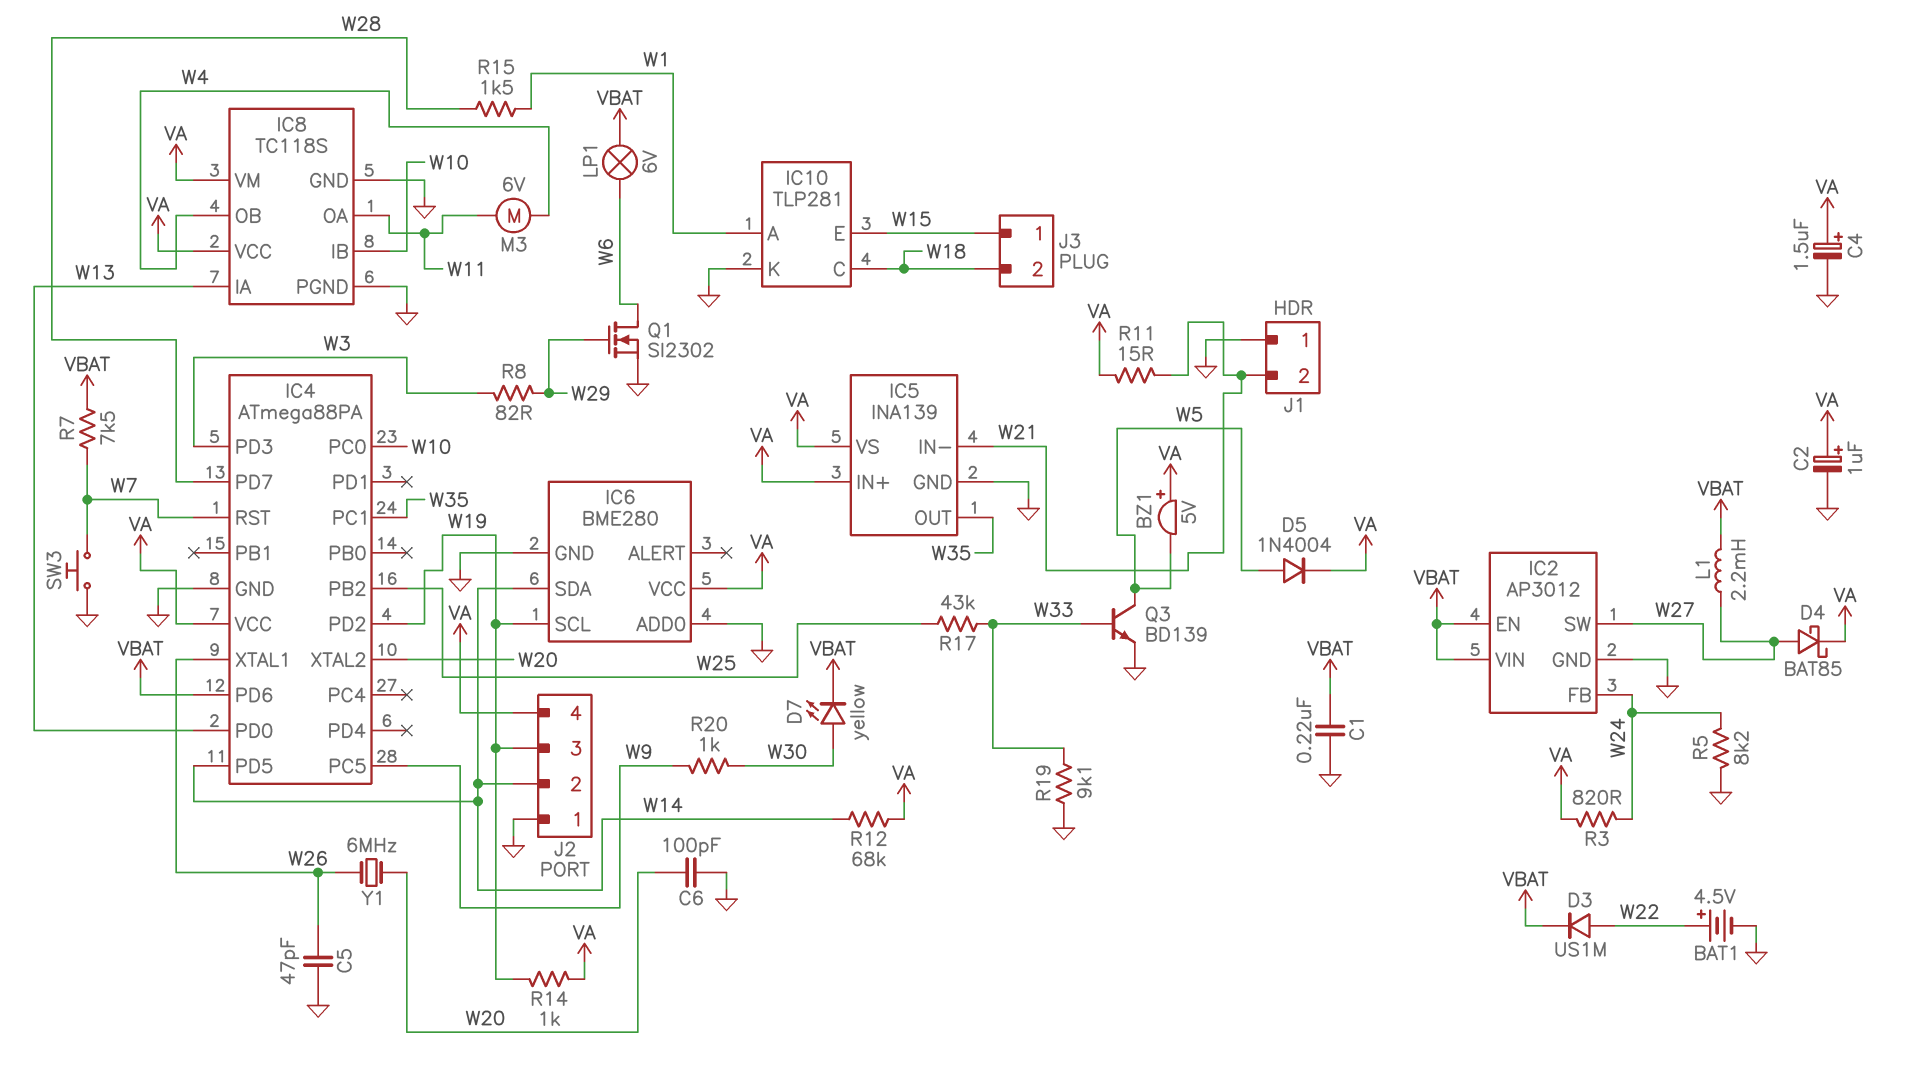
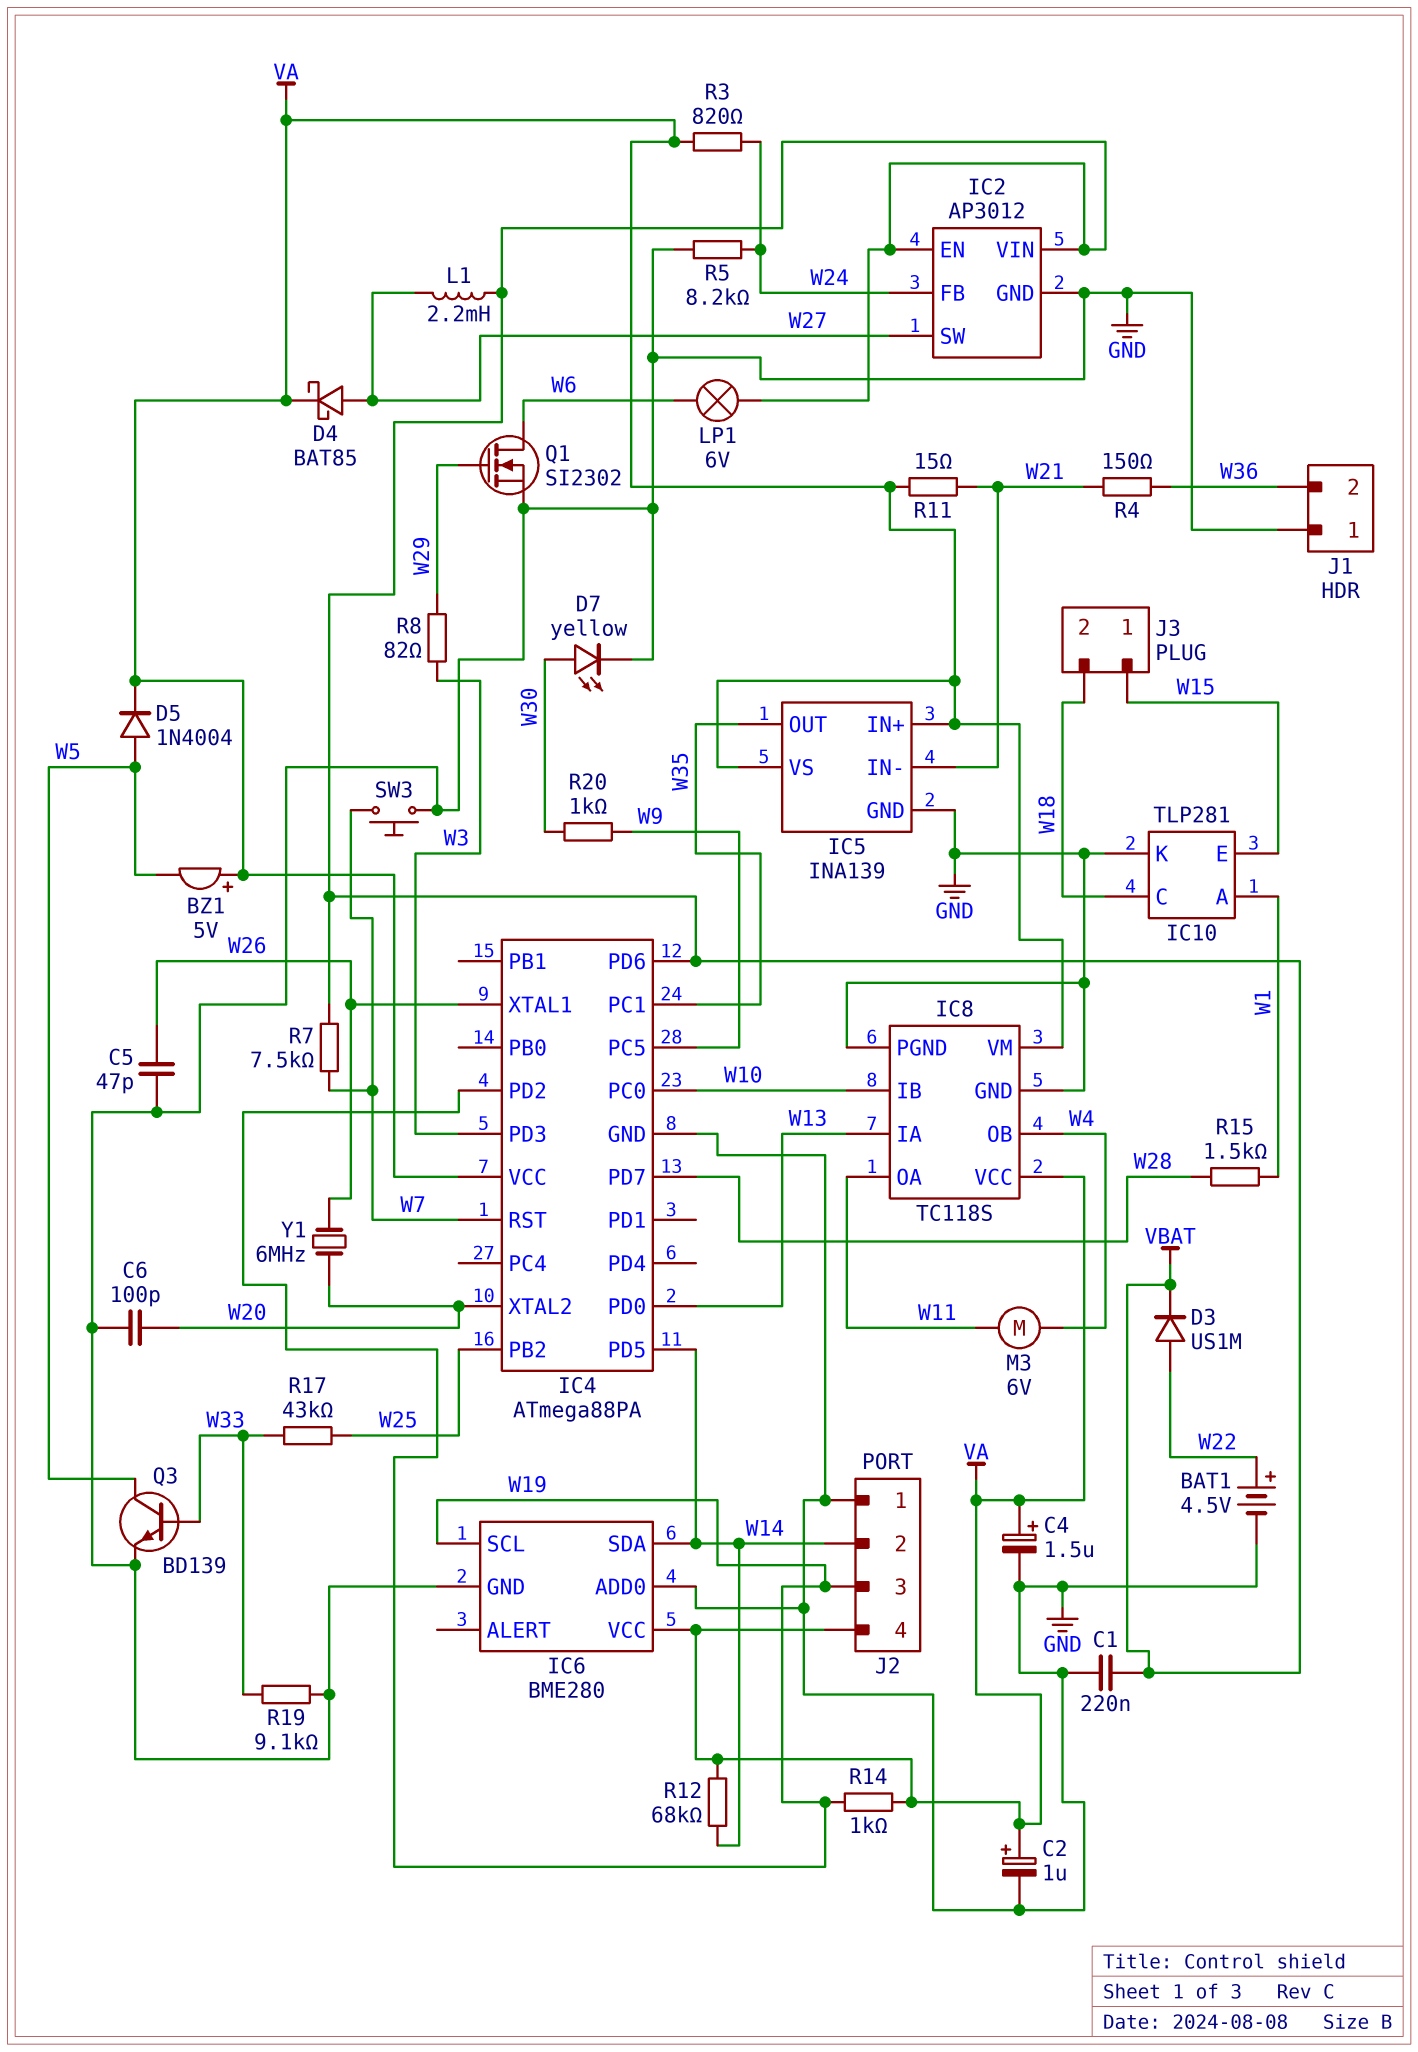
D7: LED yellow (A W30, K VBAT) -> LED yellow (A W30, K GND)
J1 pin 2: W21 -> W36
R4: none -> 150 (W21, W36)

